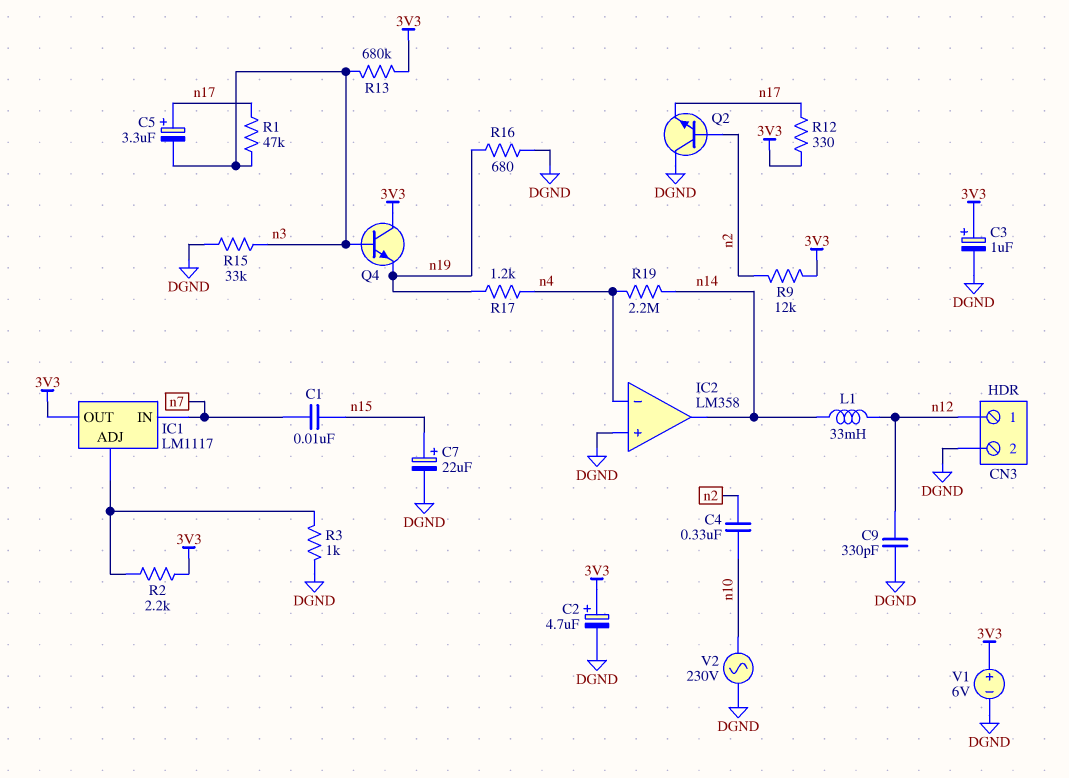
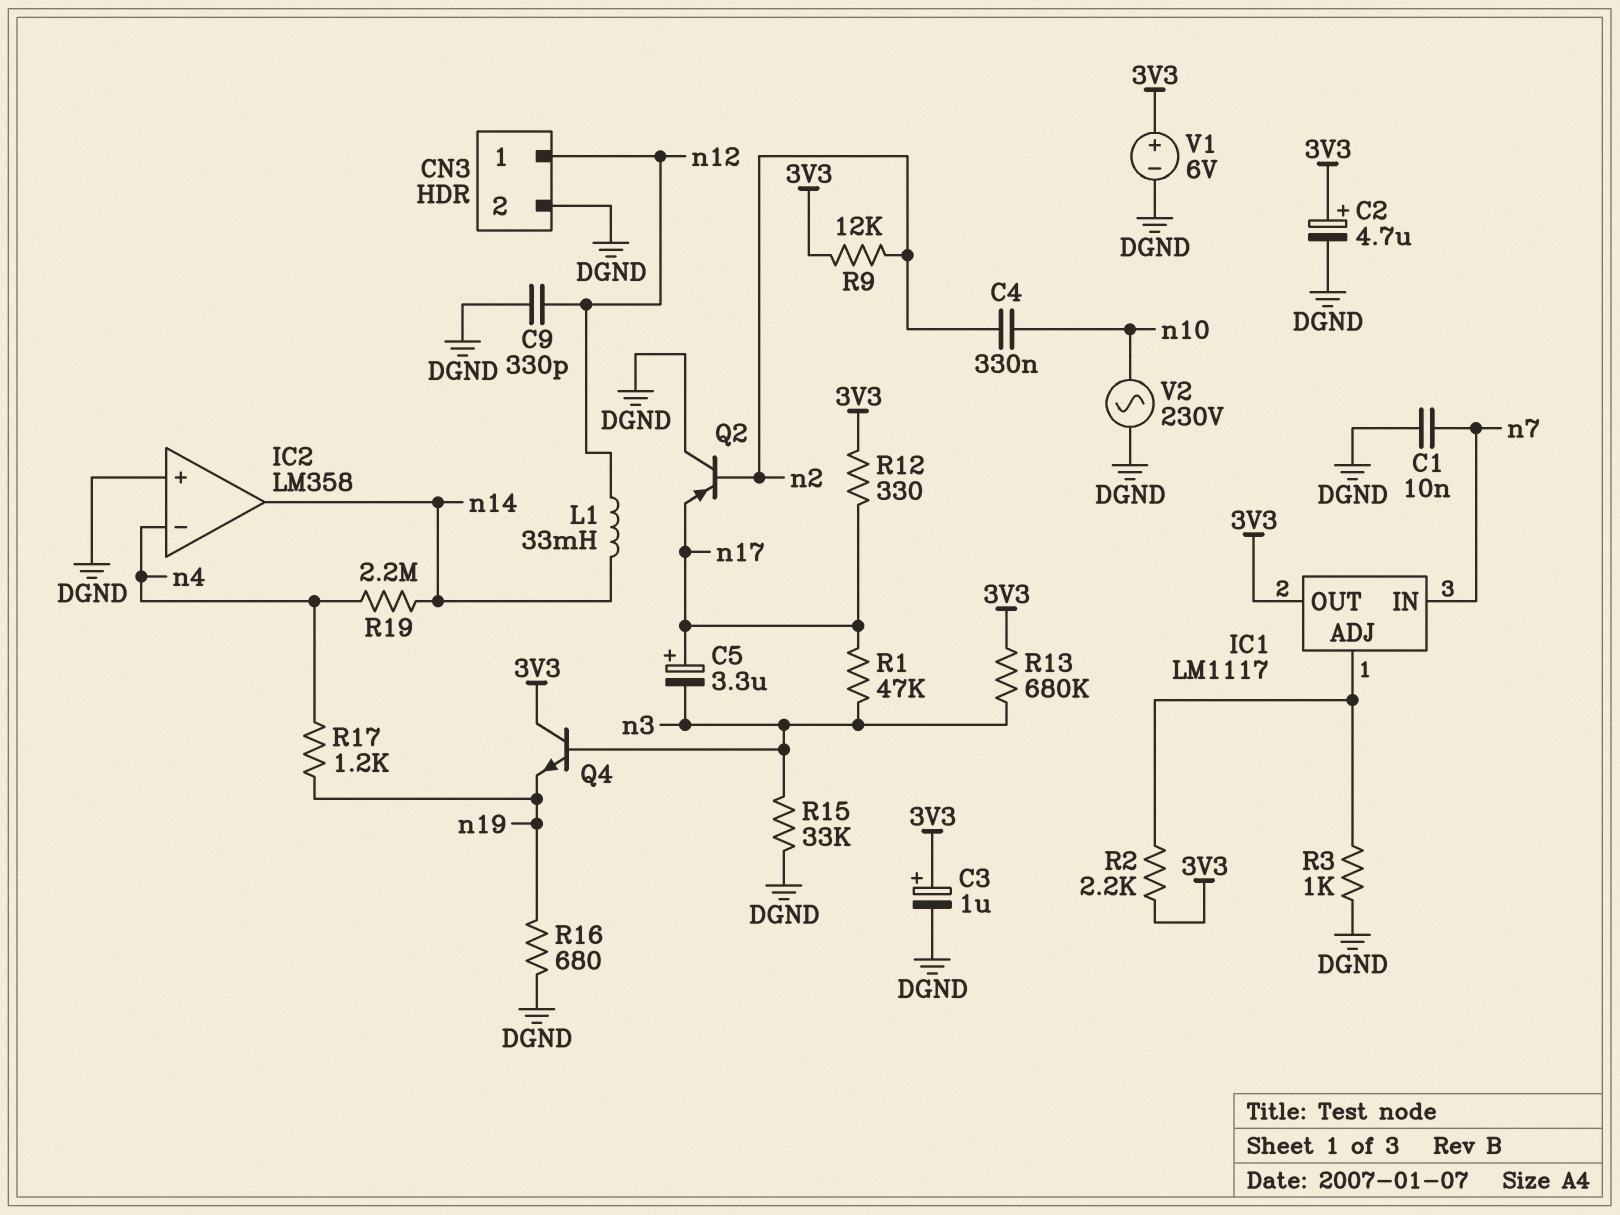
C1: 10nF (n7, n15) -> 10nF (DGND, n7)
C7: 22uF (plus n15, minus DGND) -> none
Q2: NPN (B n2, C DGND, E n17) -> PNP (B n2, C DGND, E n17)

